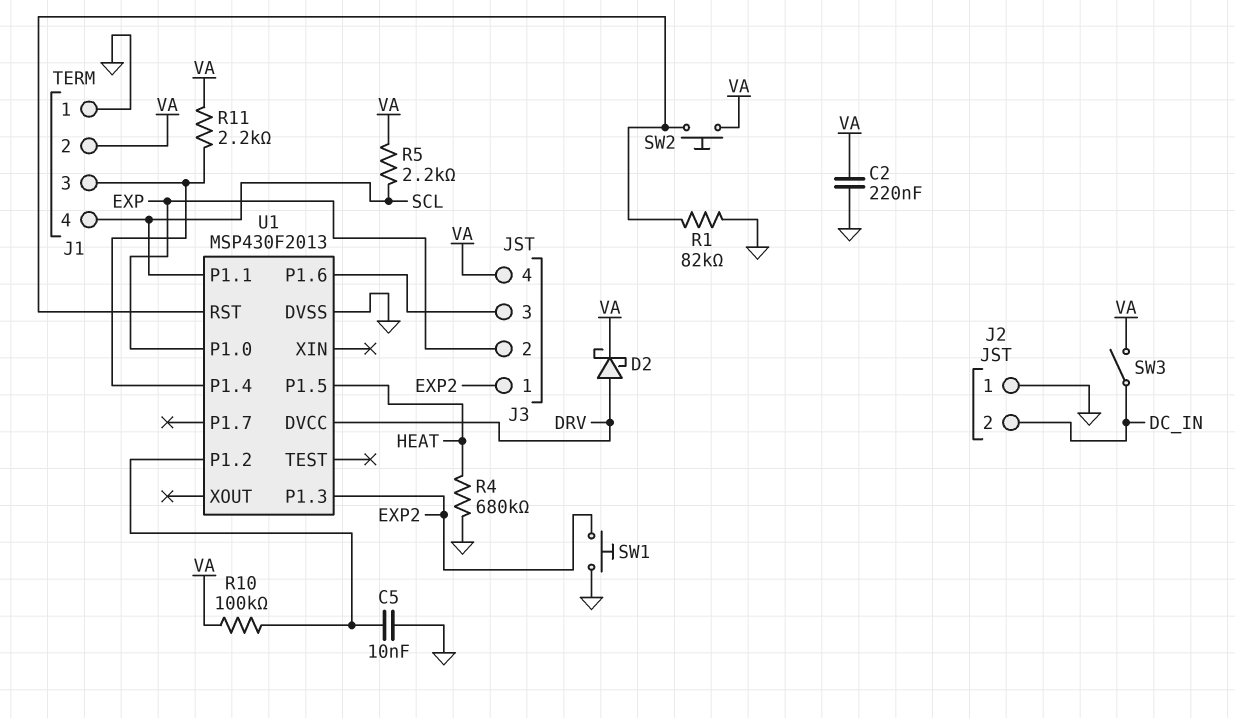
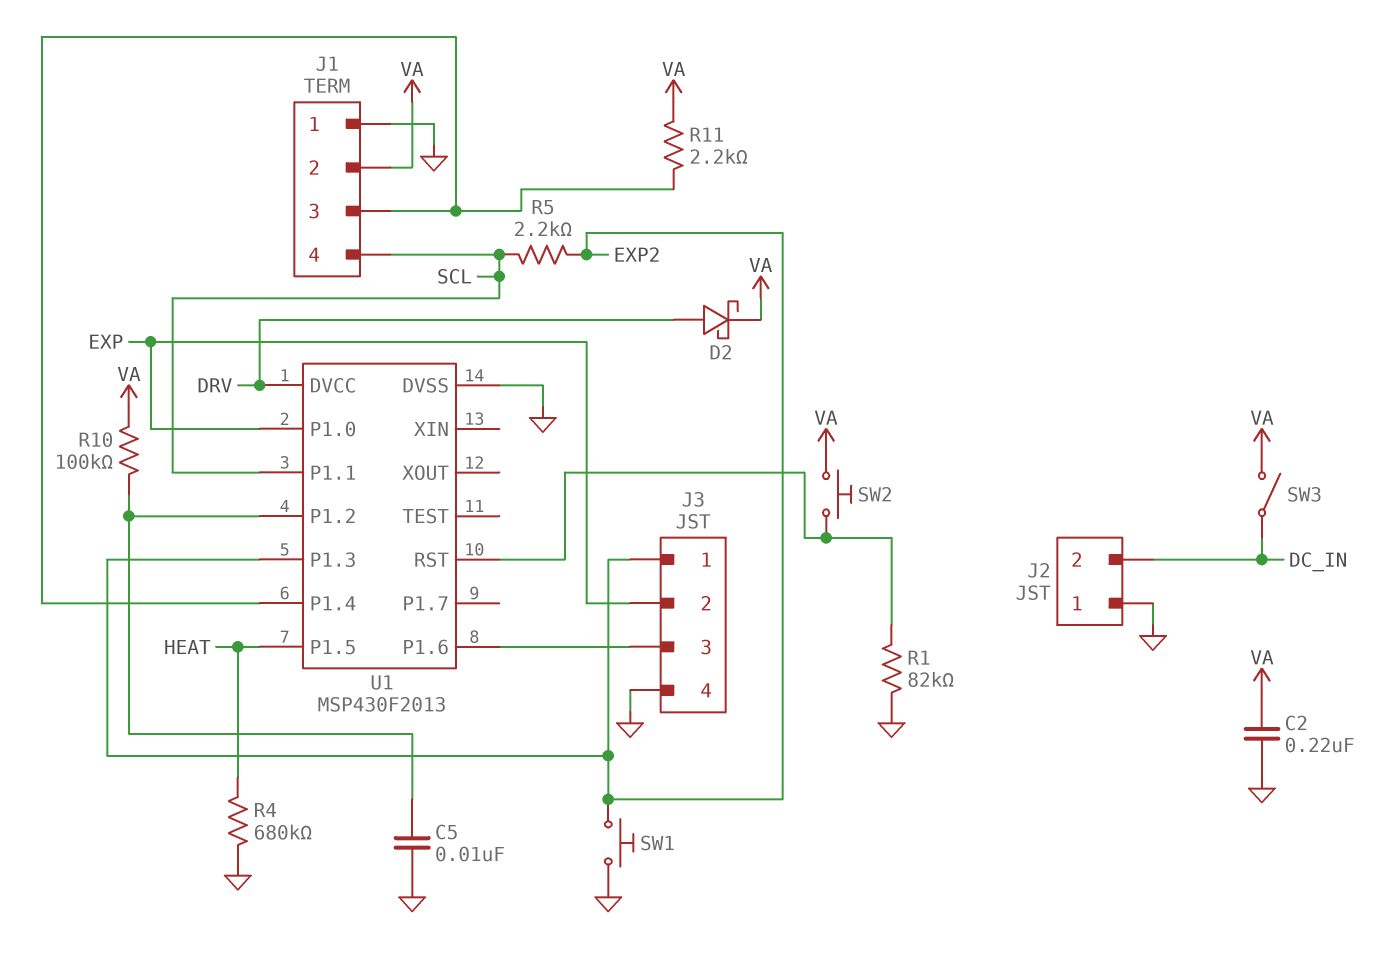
J3 pin 4: VA -> GND
R5: 2.2k (SCL, VA) -> 2.2k (EXP2, SCL)

